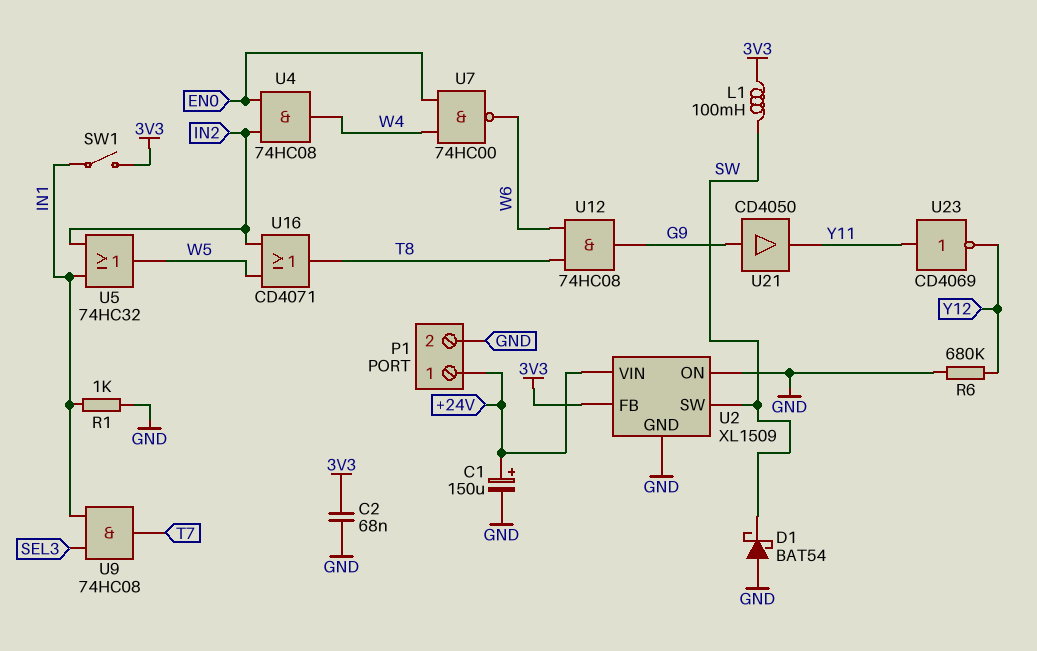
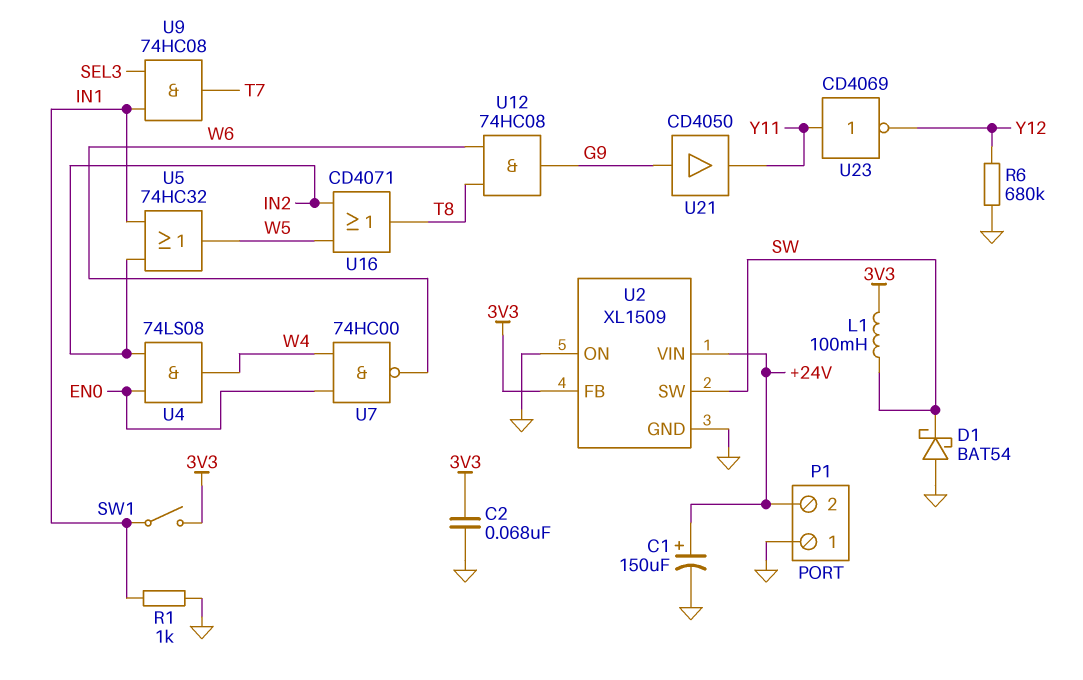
P1 pin 1: +24V -> GND
P1 pin 2: GND -> +24V
U4: AND 74HC08 (in EN0, in IN2, out W4) -> AND 74LS08 (in EN0, in IN2, out W4)

